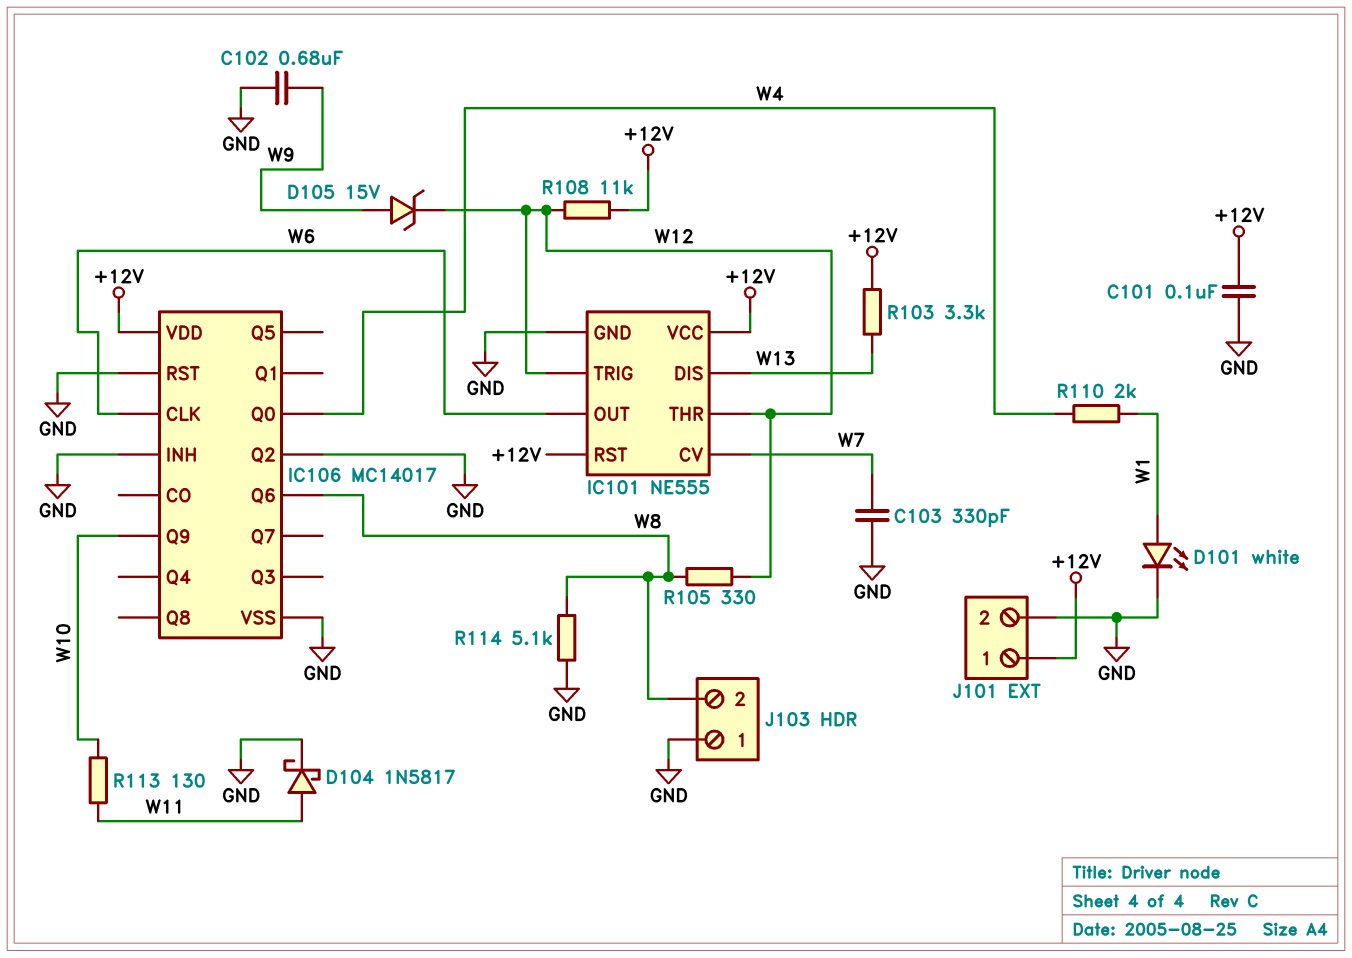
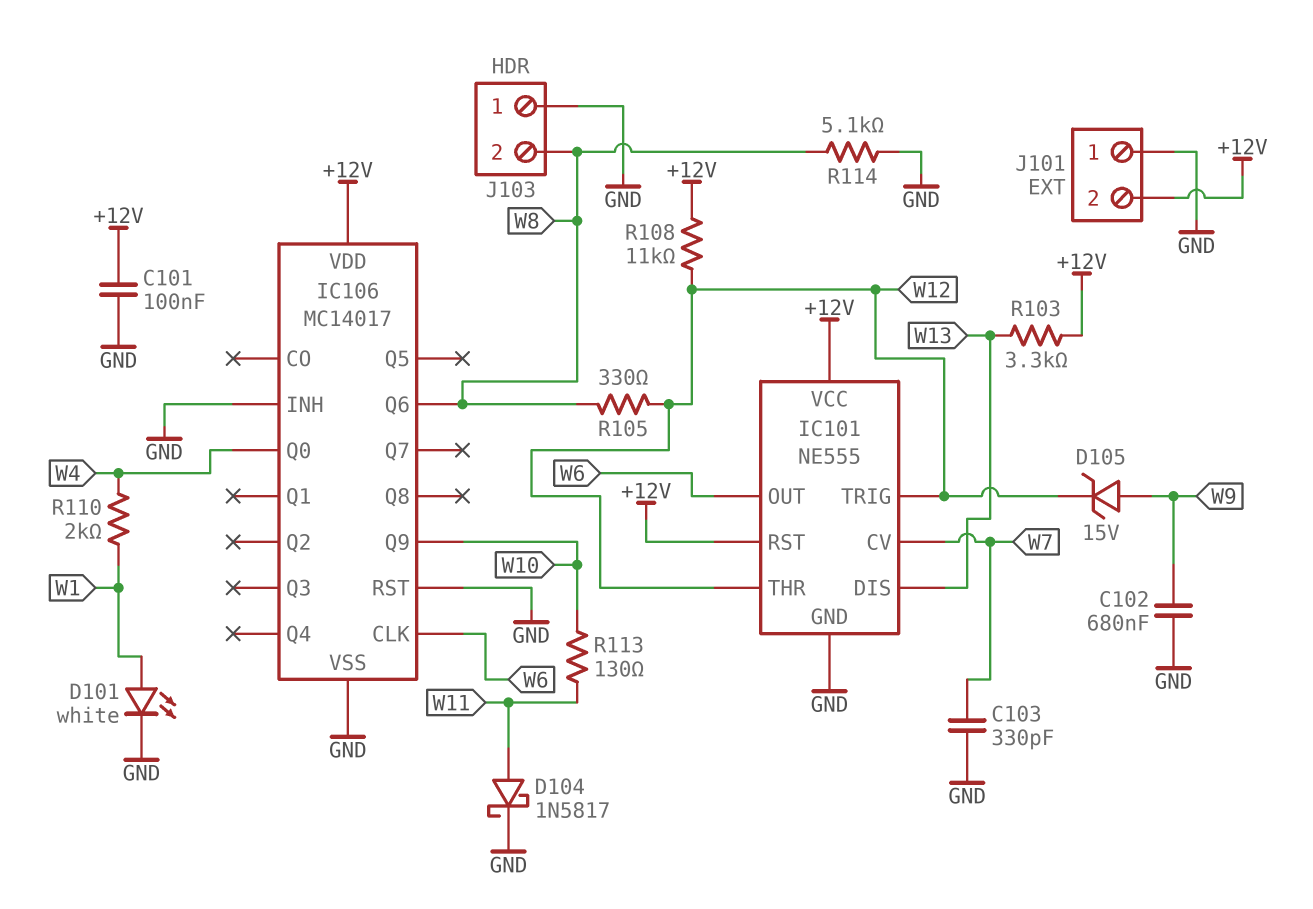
IC106 pin Q2: GND -> none
J101 pin 1: +12V -> GND
J101 pin 2: GND -> +12V

